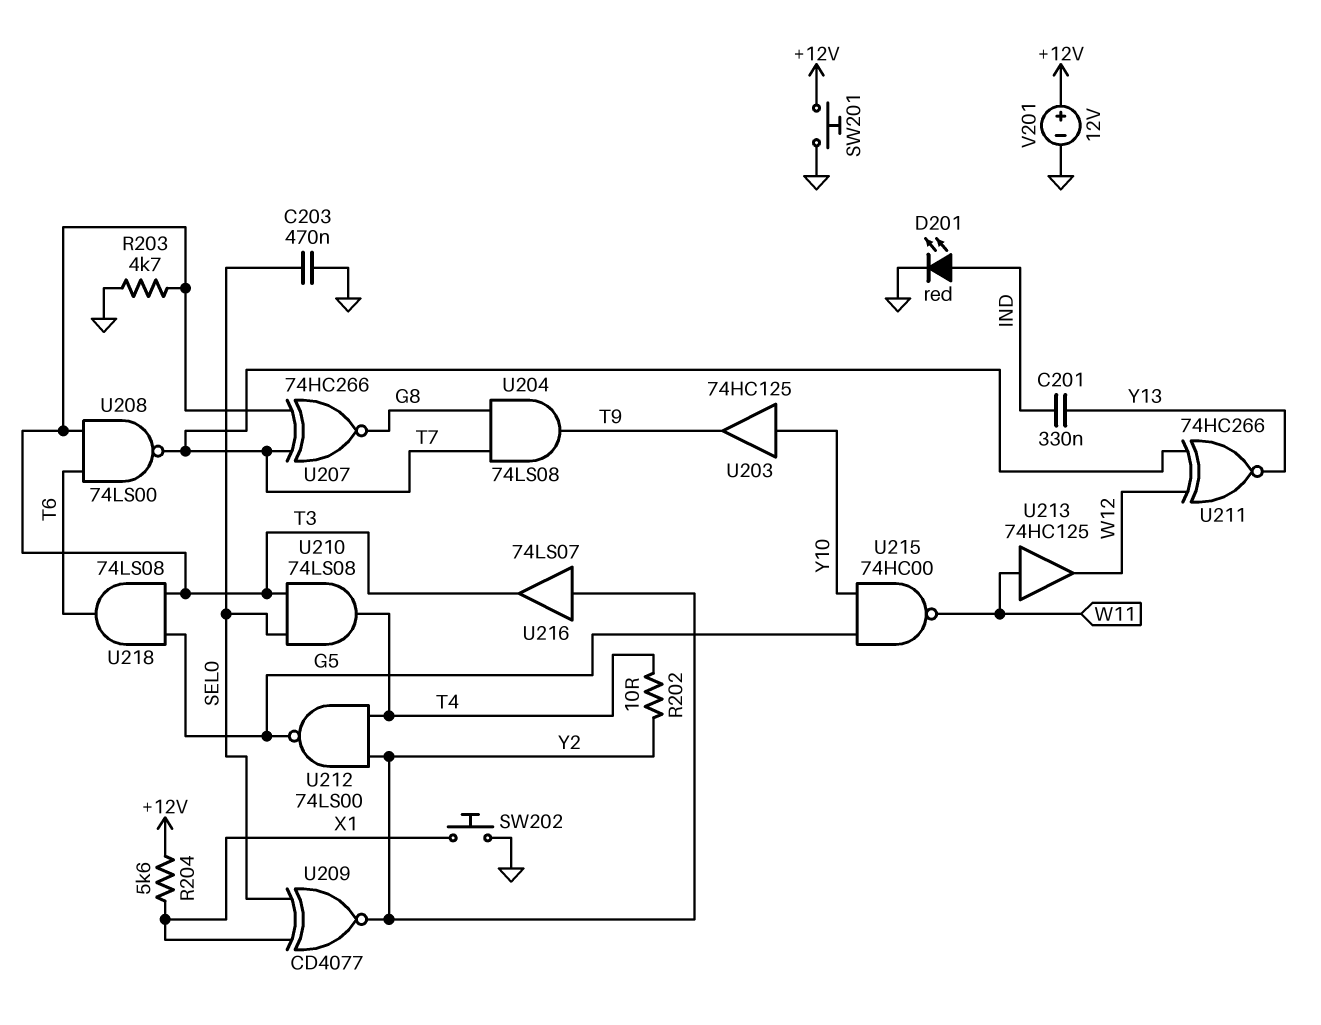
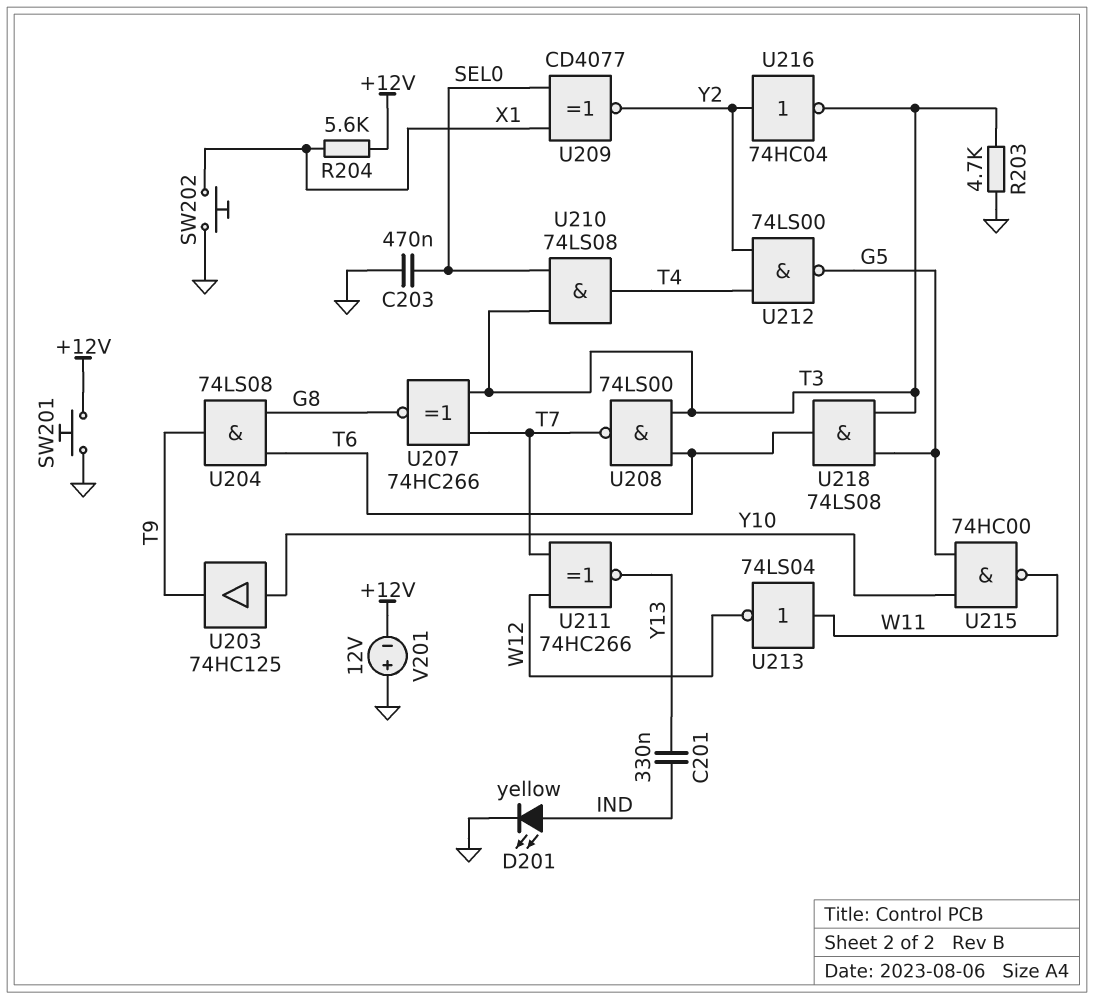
D201: LED red (A IND, K GND) -> LED yellow (A IND, K GND)
R202: 10 (T4, Y2) -> none
U204: AND 74LS08 (in G8, in T7, out T9) -> AND 74LS08 (in G8, in T6, out T9)
U213: buffer 74HC125 (in W11, out W12) -> NOT 74LS04 (in W11, out W12)
U216: buffer 74LS07 (in Y2, out T3) -> NOT 74HC04 (in Y2, out T3)
V201: 12V (plus +12V, minus GND) -> 12V (plus GND, minus +12V)

